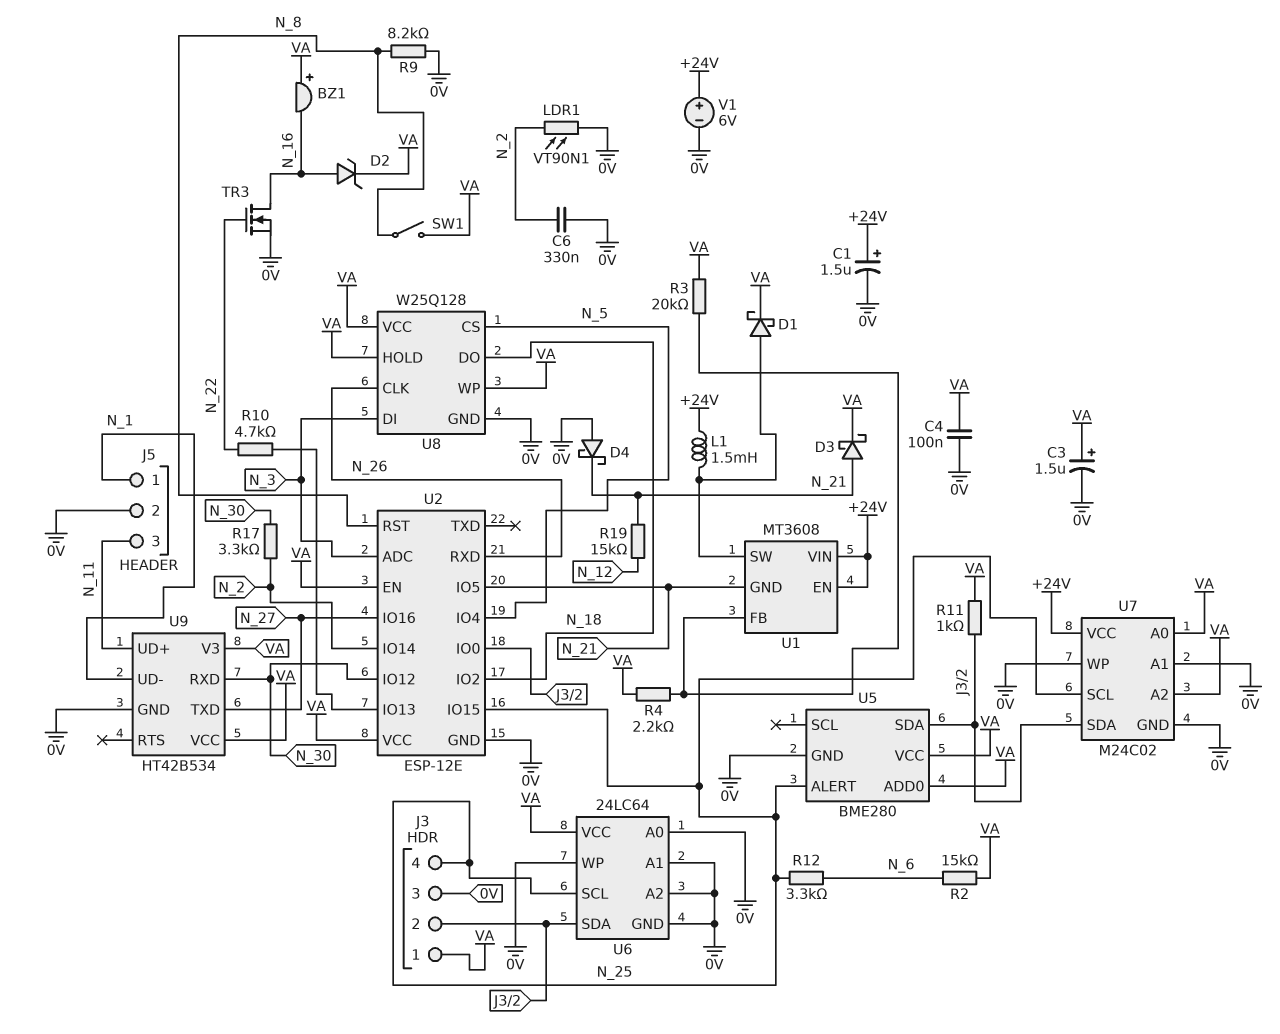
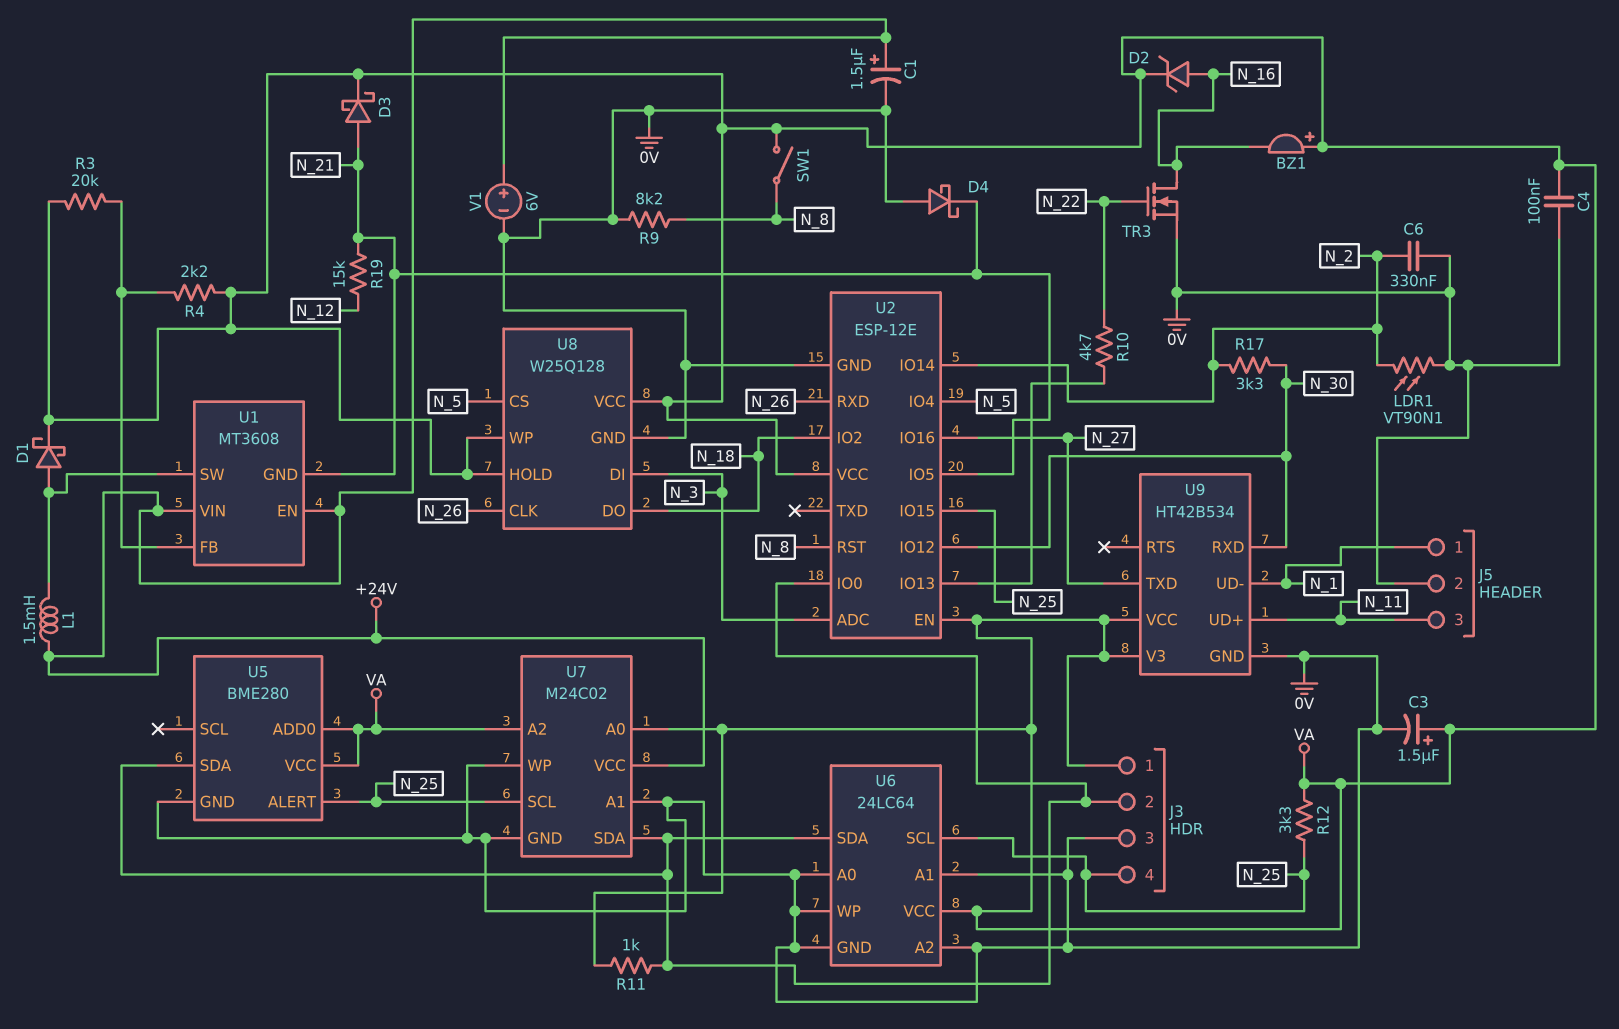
R2: 15k (N_6, VA) -> none
R12: 3.3k (N_6, N_25) -> 3.3k (N_25, VA)

